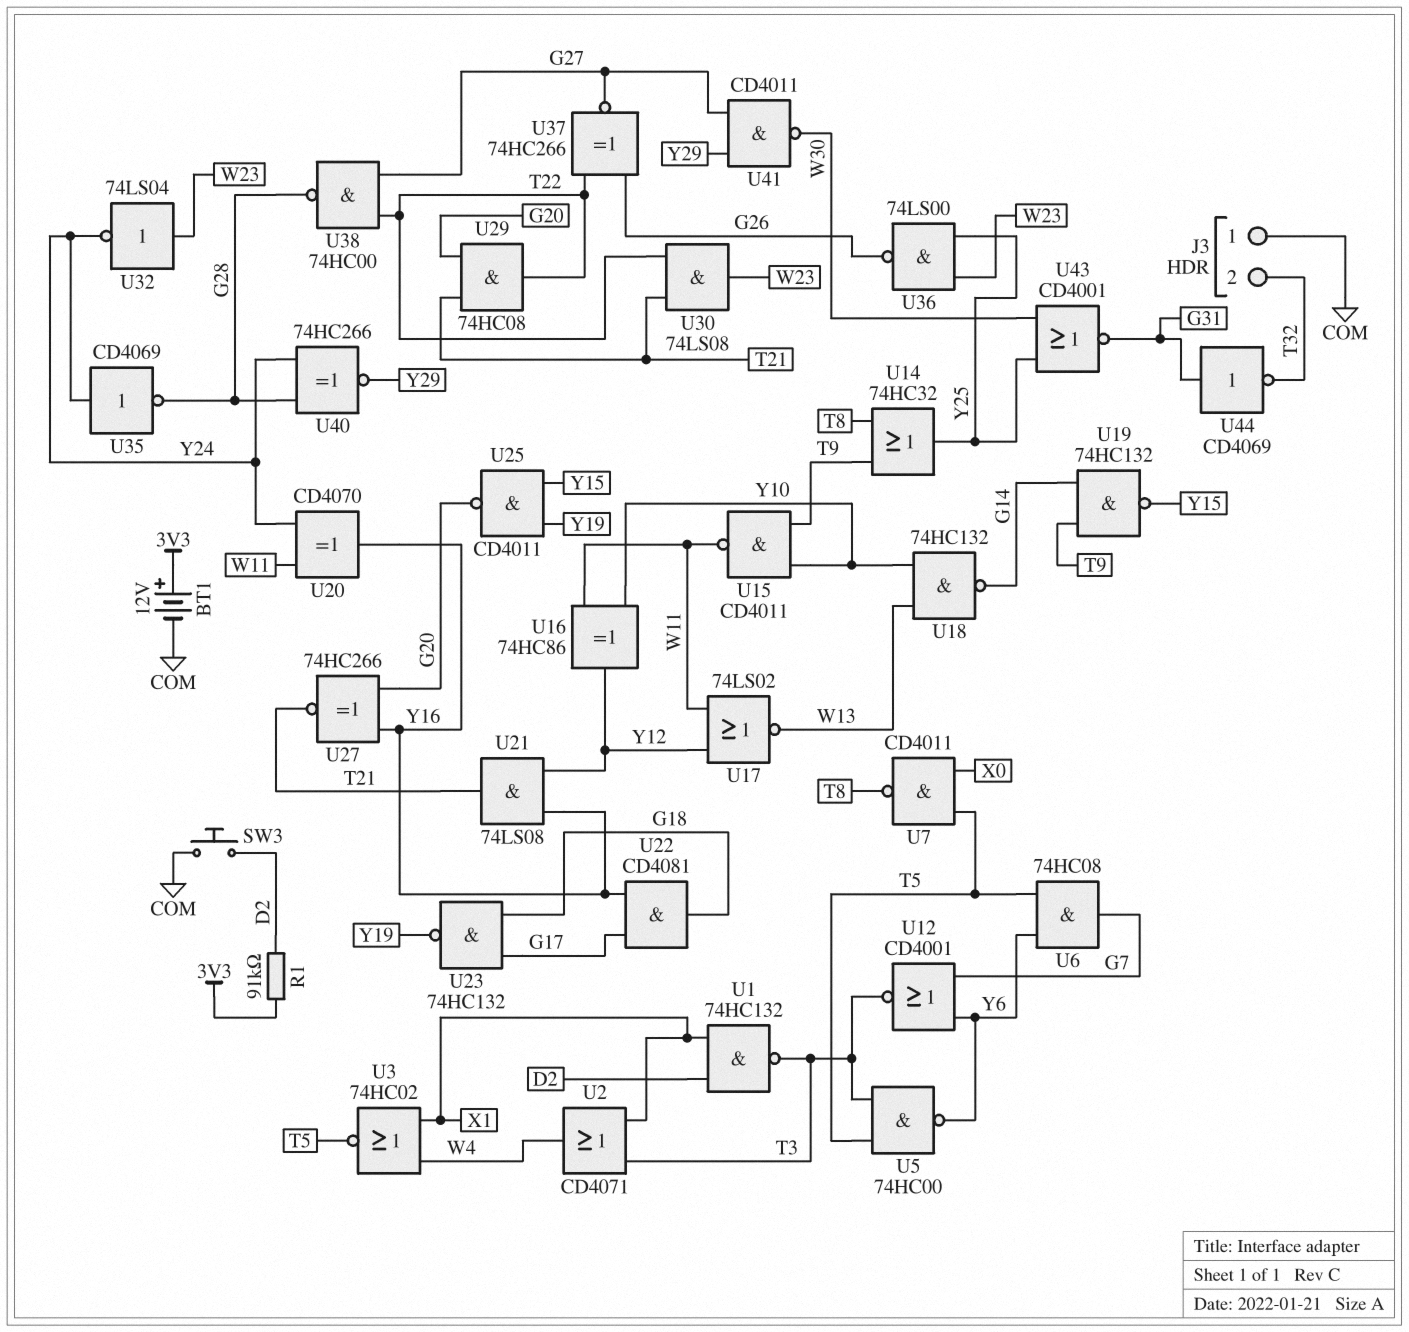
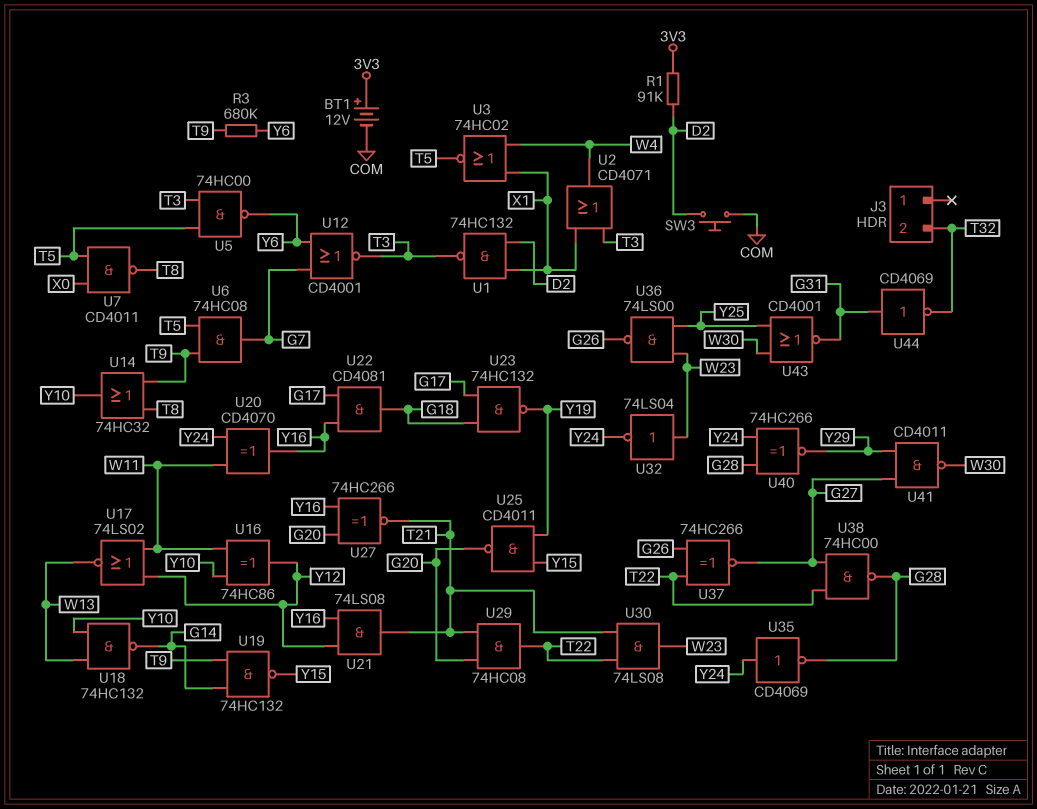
J3 pin 1: COM -> none
R3: none -> 680k (T9, Y6)
U6: AND 74HC08 (in T5, in Y6, out G7) -> AND 74HC08 (in T5, in T9, out G7)
U14: OR 74HC32 (in T8, in T9, out Y25) -> OR 74HC32 (in T8, in T9, out Y10)
U15: NAND CD4011 (in T9, in Y10, out W11) -> none

